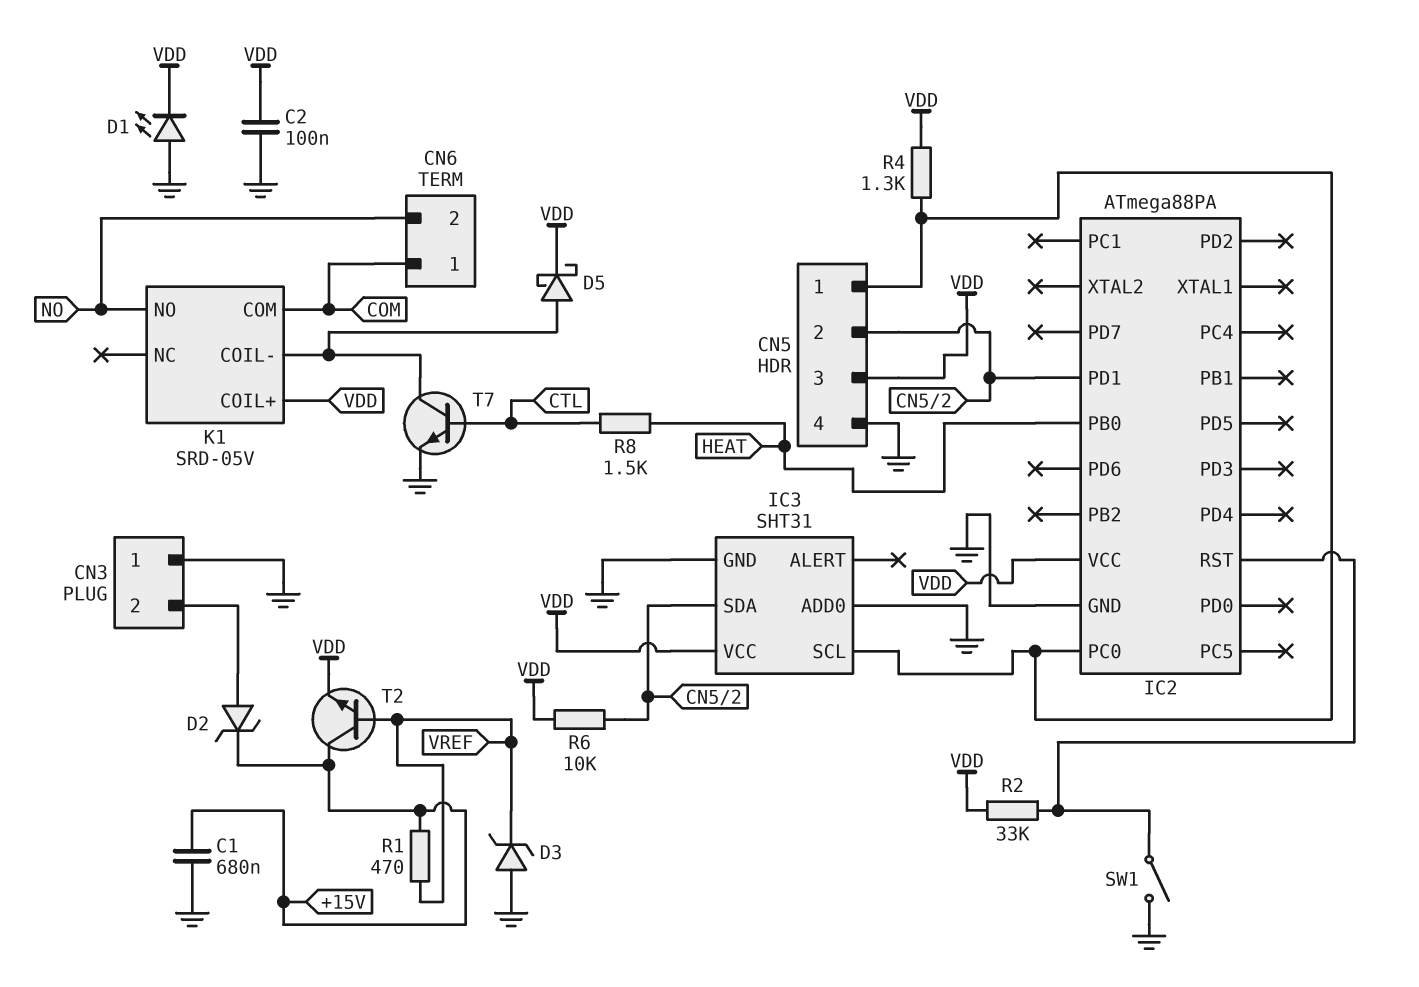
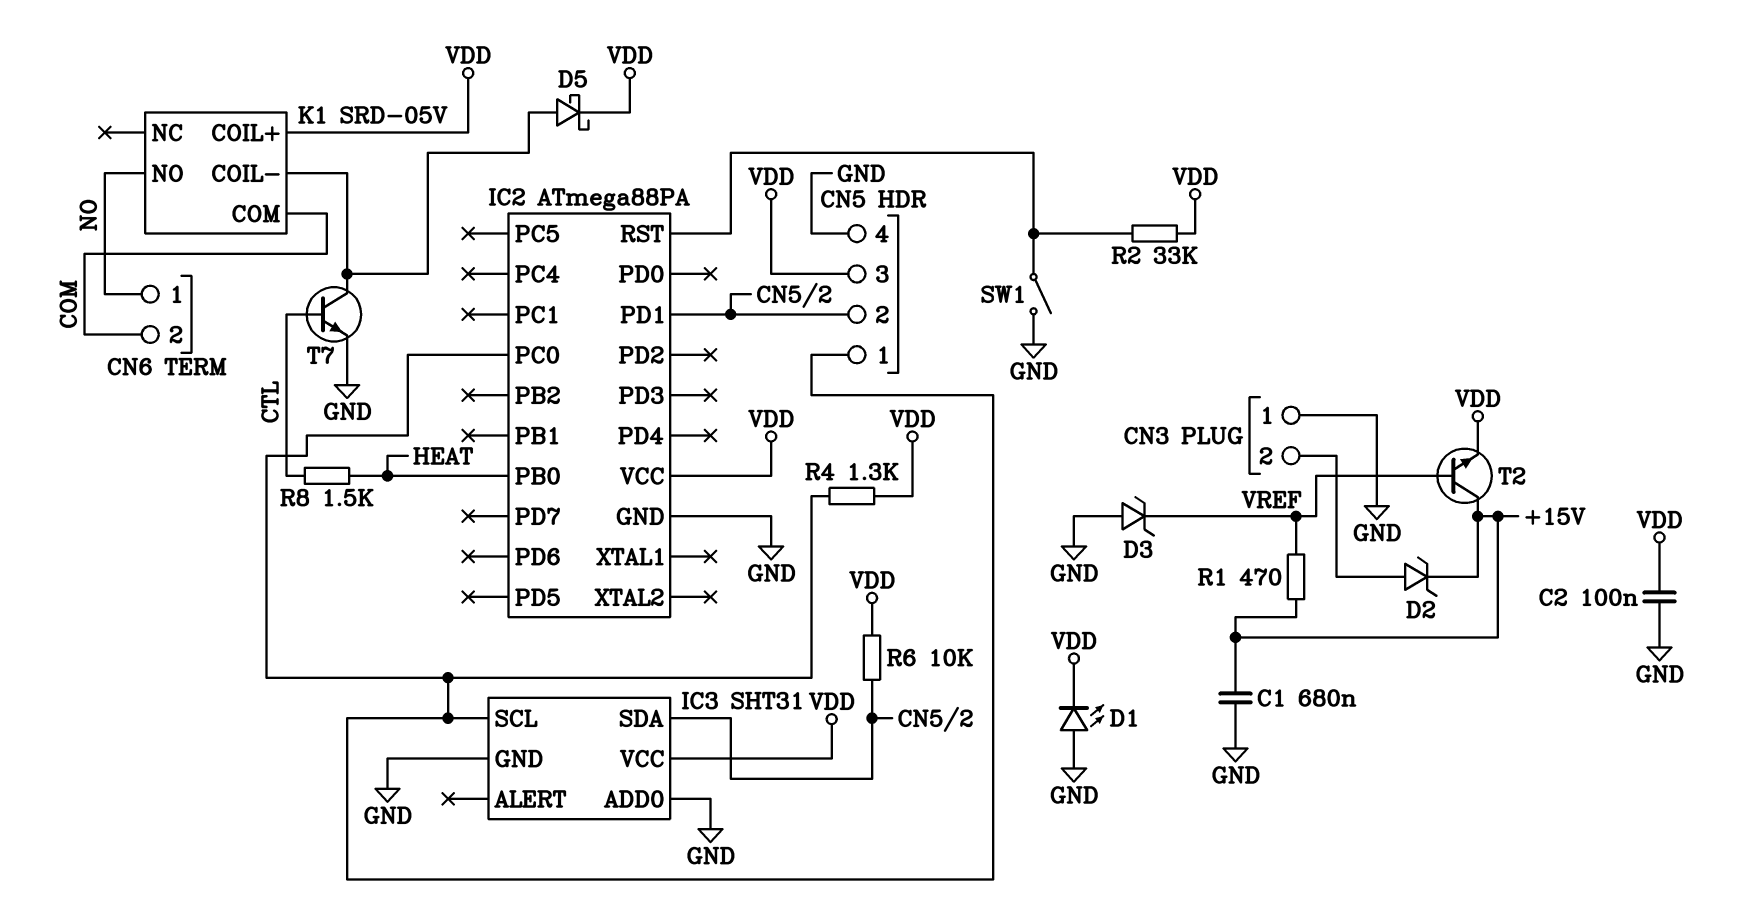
CN6 pin 1: COM -> NO
CN6 pin 2: NO -> COM

